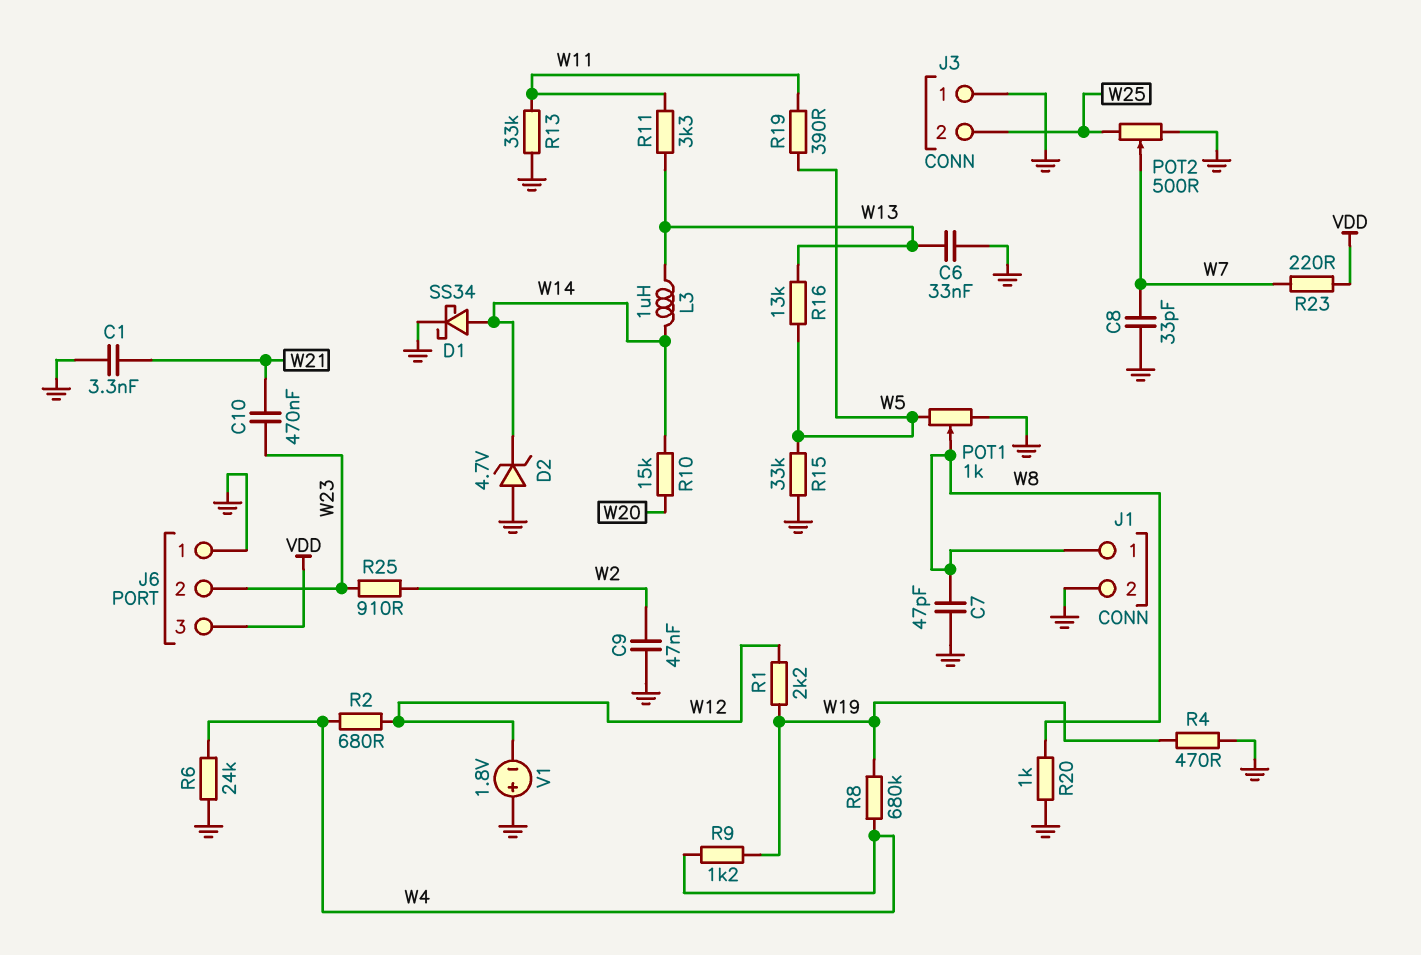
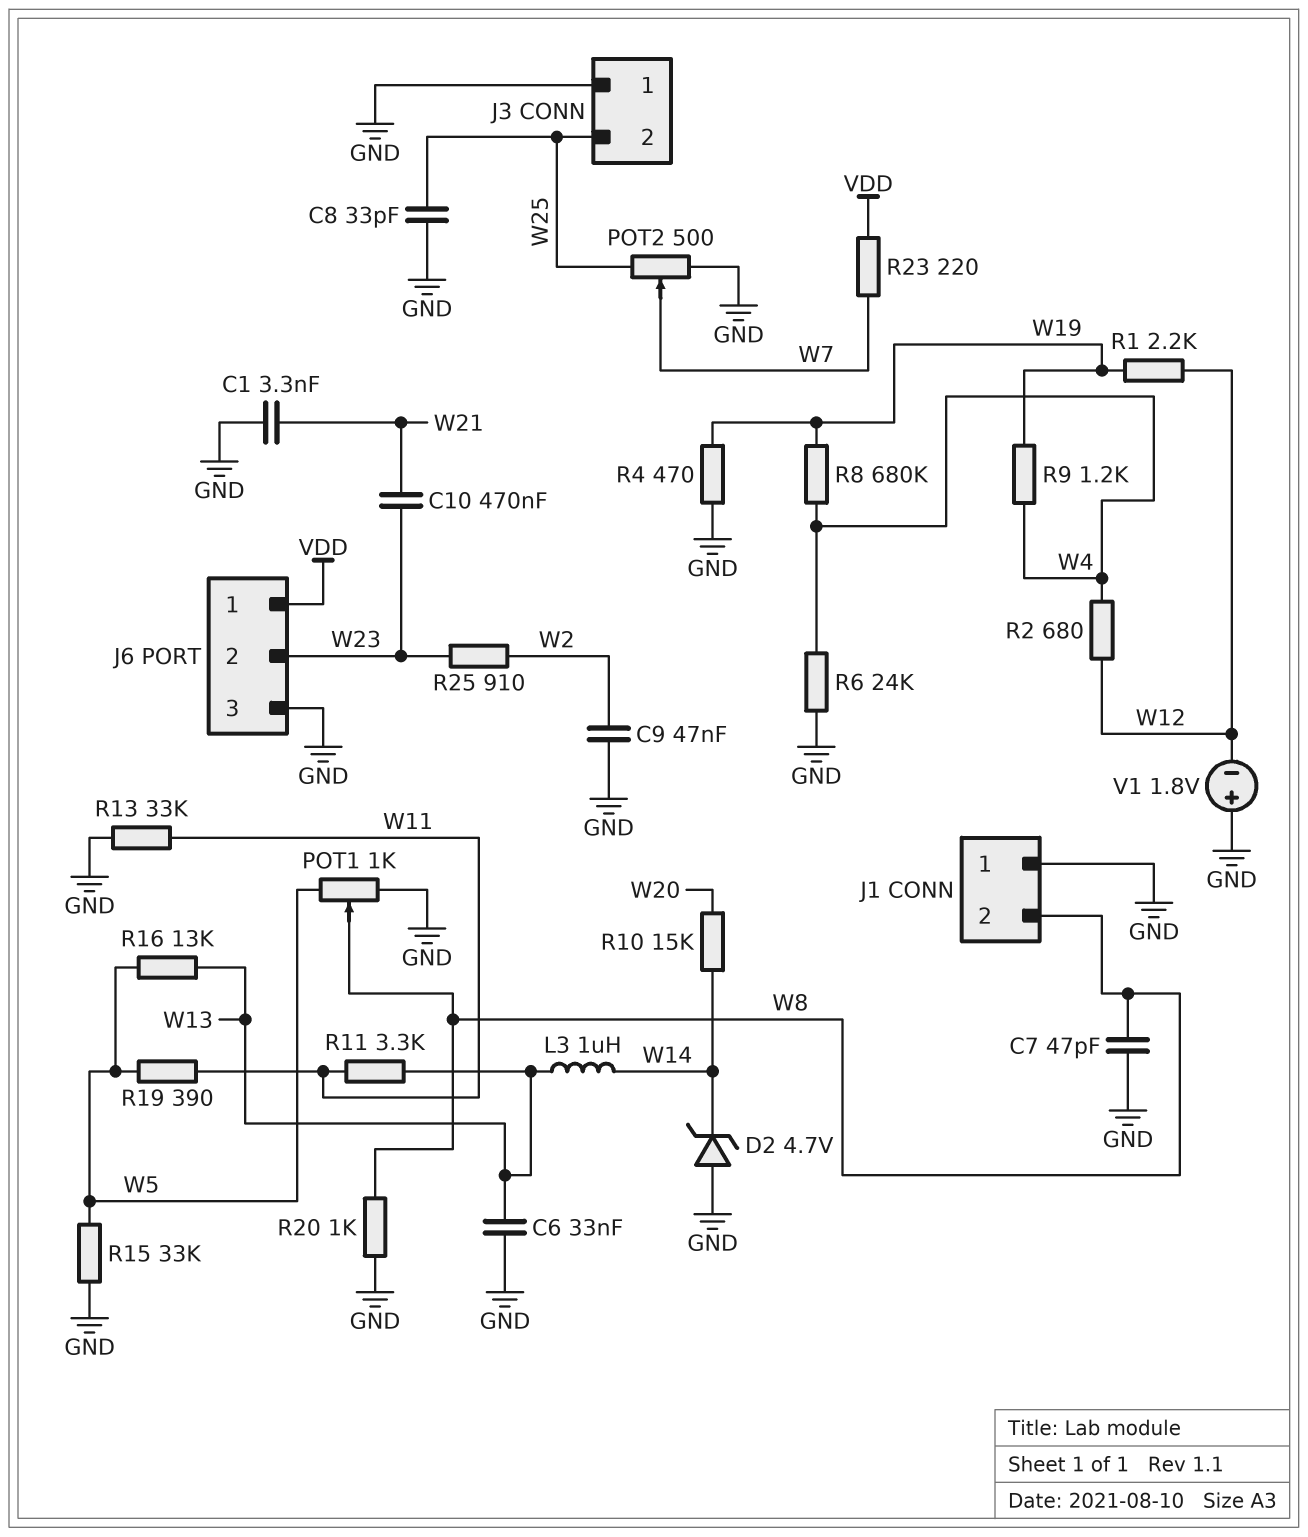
C8: 33pF (GND, W7) -> 33pF (GND, W25)
D1: schottky SS34 (A W14, K GND) -> none
J1 pin 1: W8 -> GND
J1 pin 2: GND -> W8
J6 pin 1: GND -> VDD
J6 pin 3: VDD -> GND

